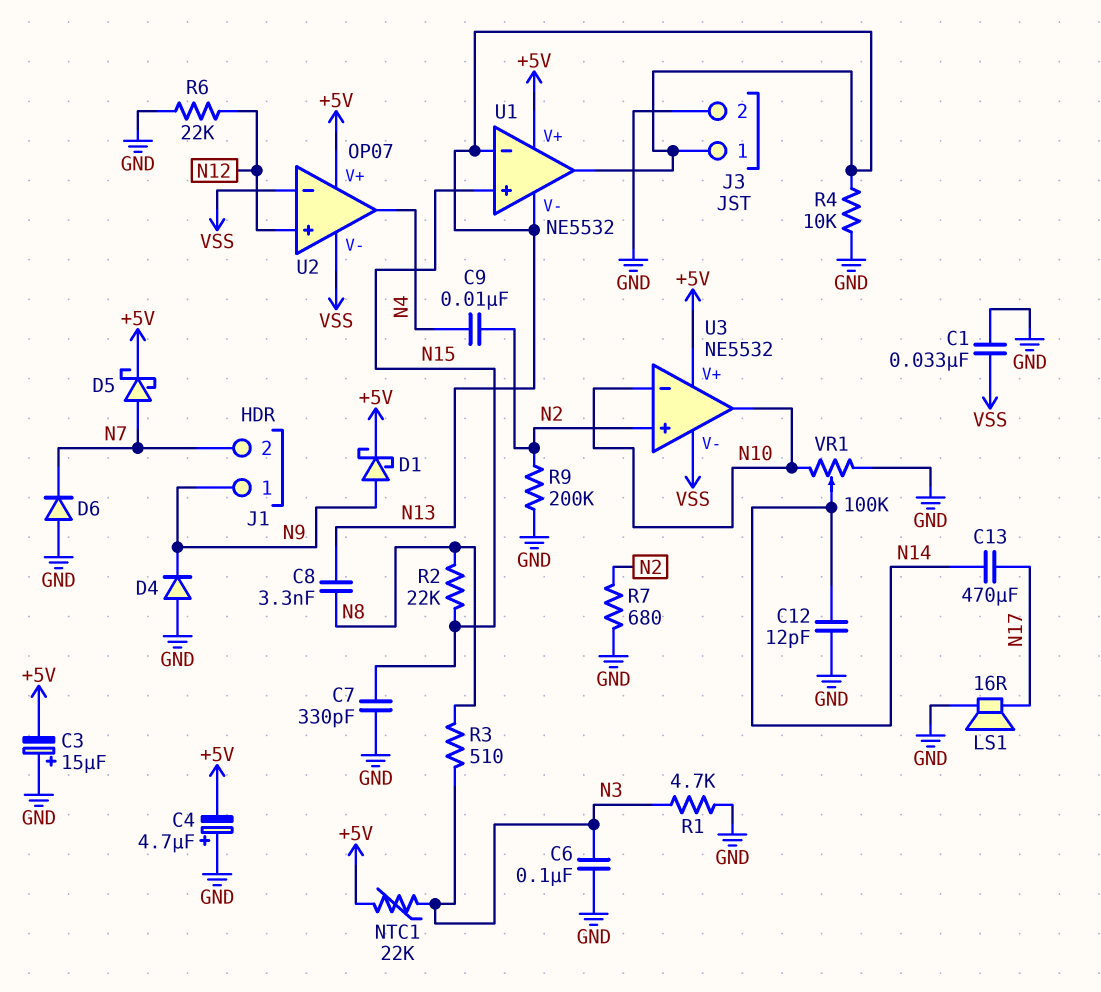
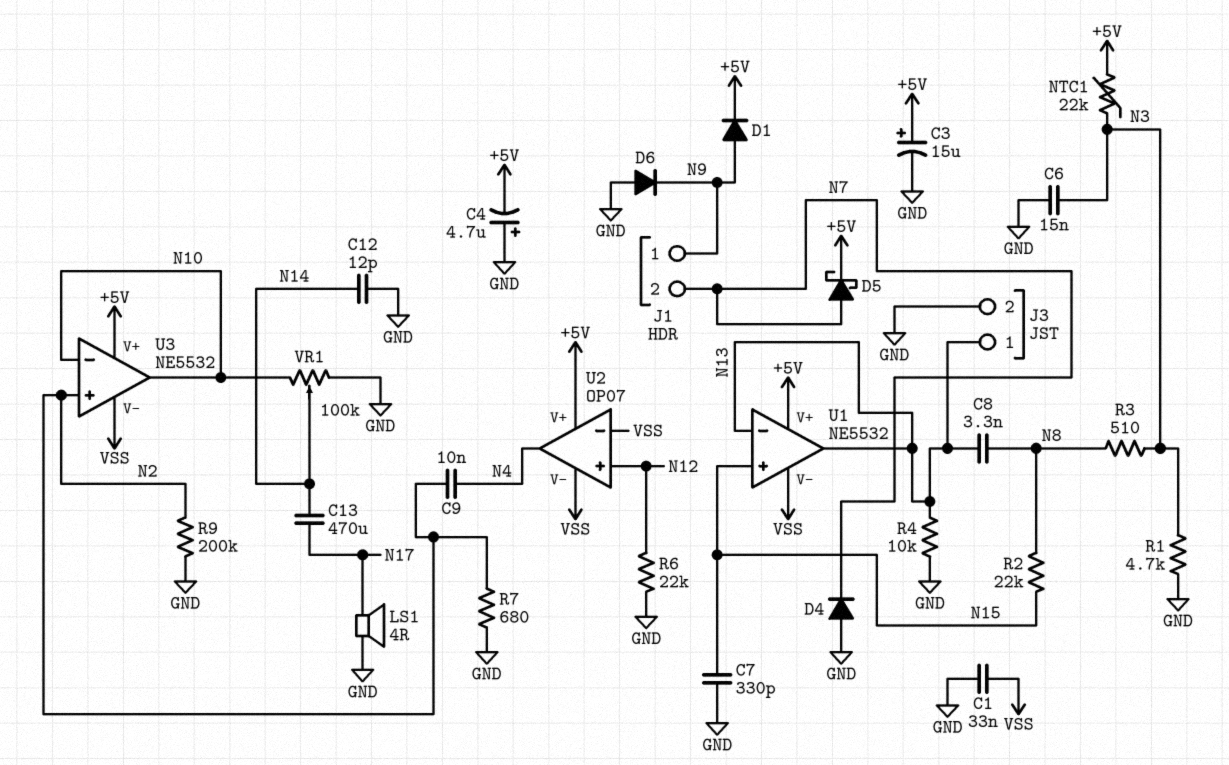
C3: 15uF (plus GND, minus +5V) -> 15uF (plus +5V, minus GND)
C6: 100nF (GND, N3) -> 15nF (GND, N3)
D1: schottky (A N9, K +5V) -> diode (A N9, K +5V)
D4: diode (A GND, K N9) -> diode (A GND, K N7)
D6: diode (A GND, K N7) -> diode (A GND, K N9)
LS1: speaker 16R (GND, N17) -> speaker 4R (GND, N17)
U1 pin V-: N13 -> VSS

